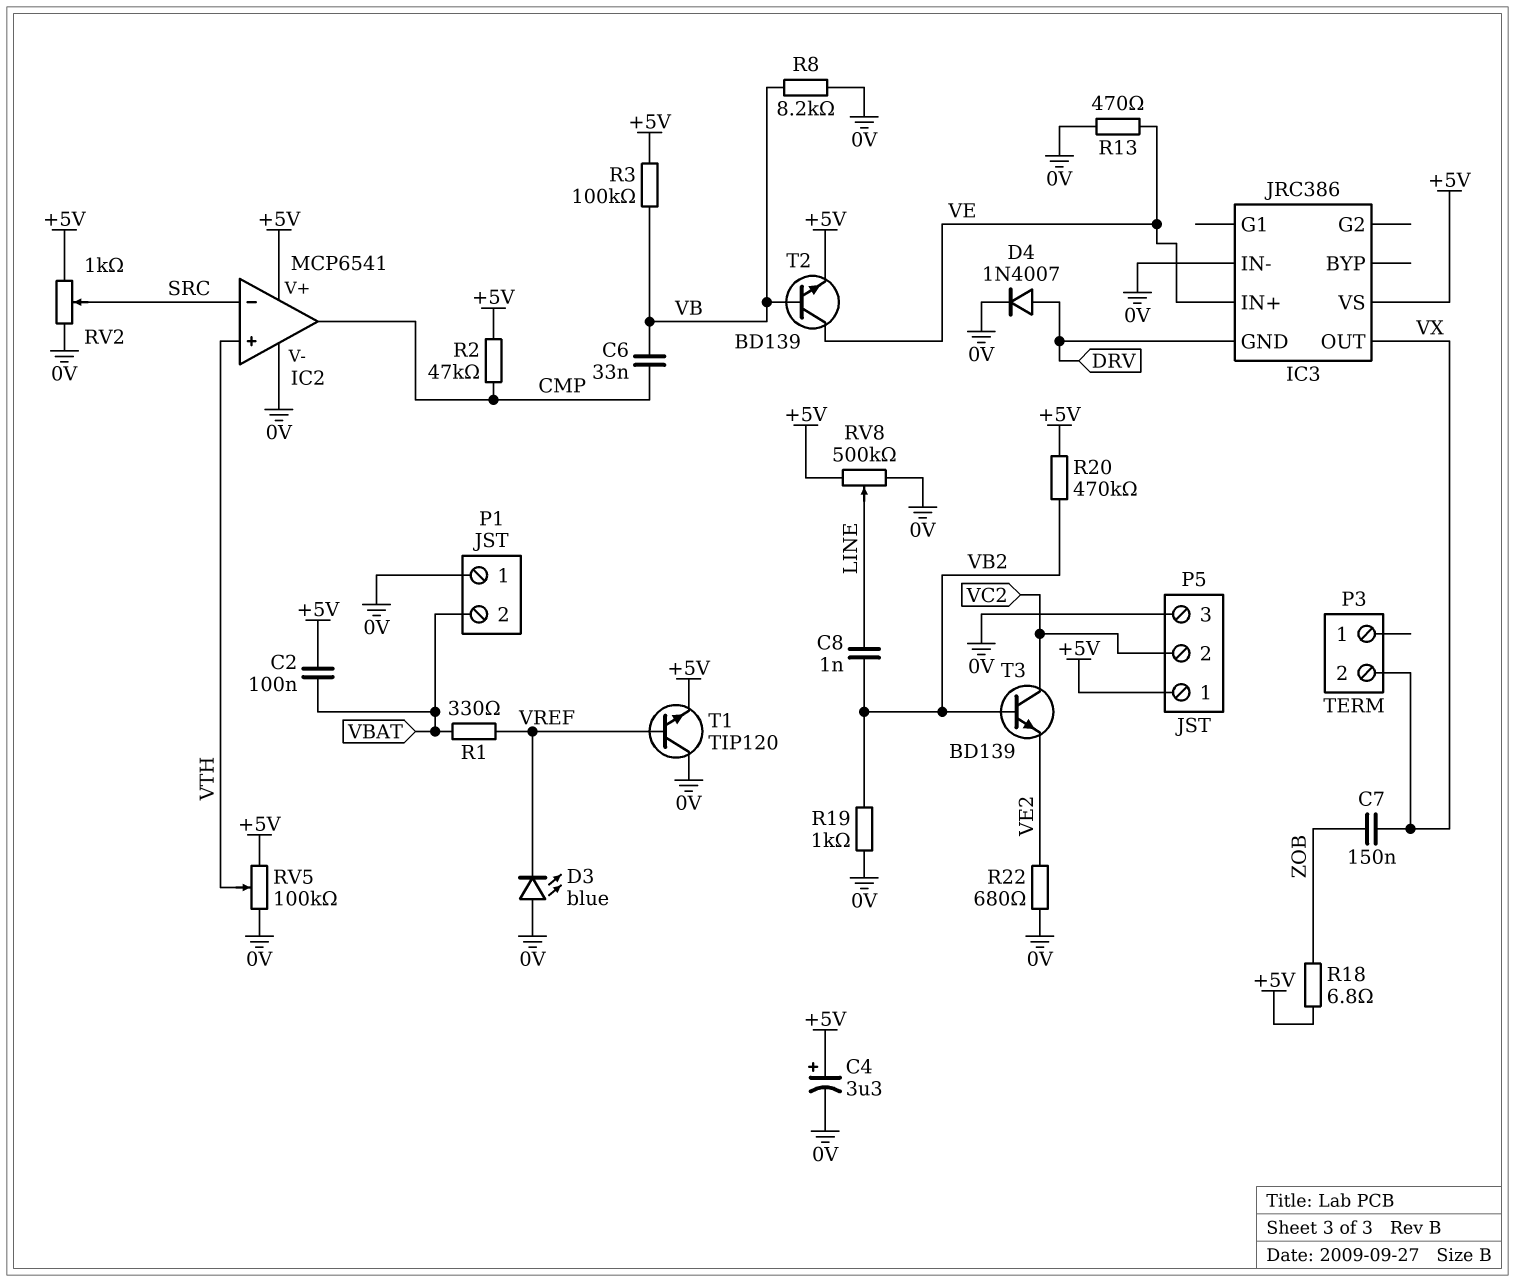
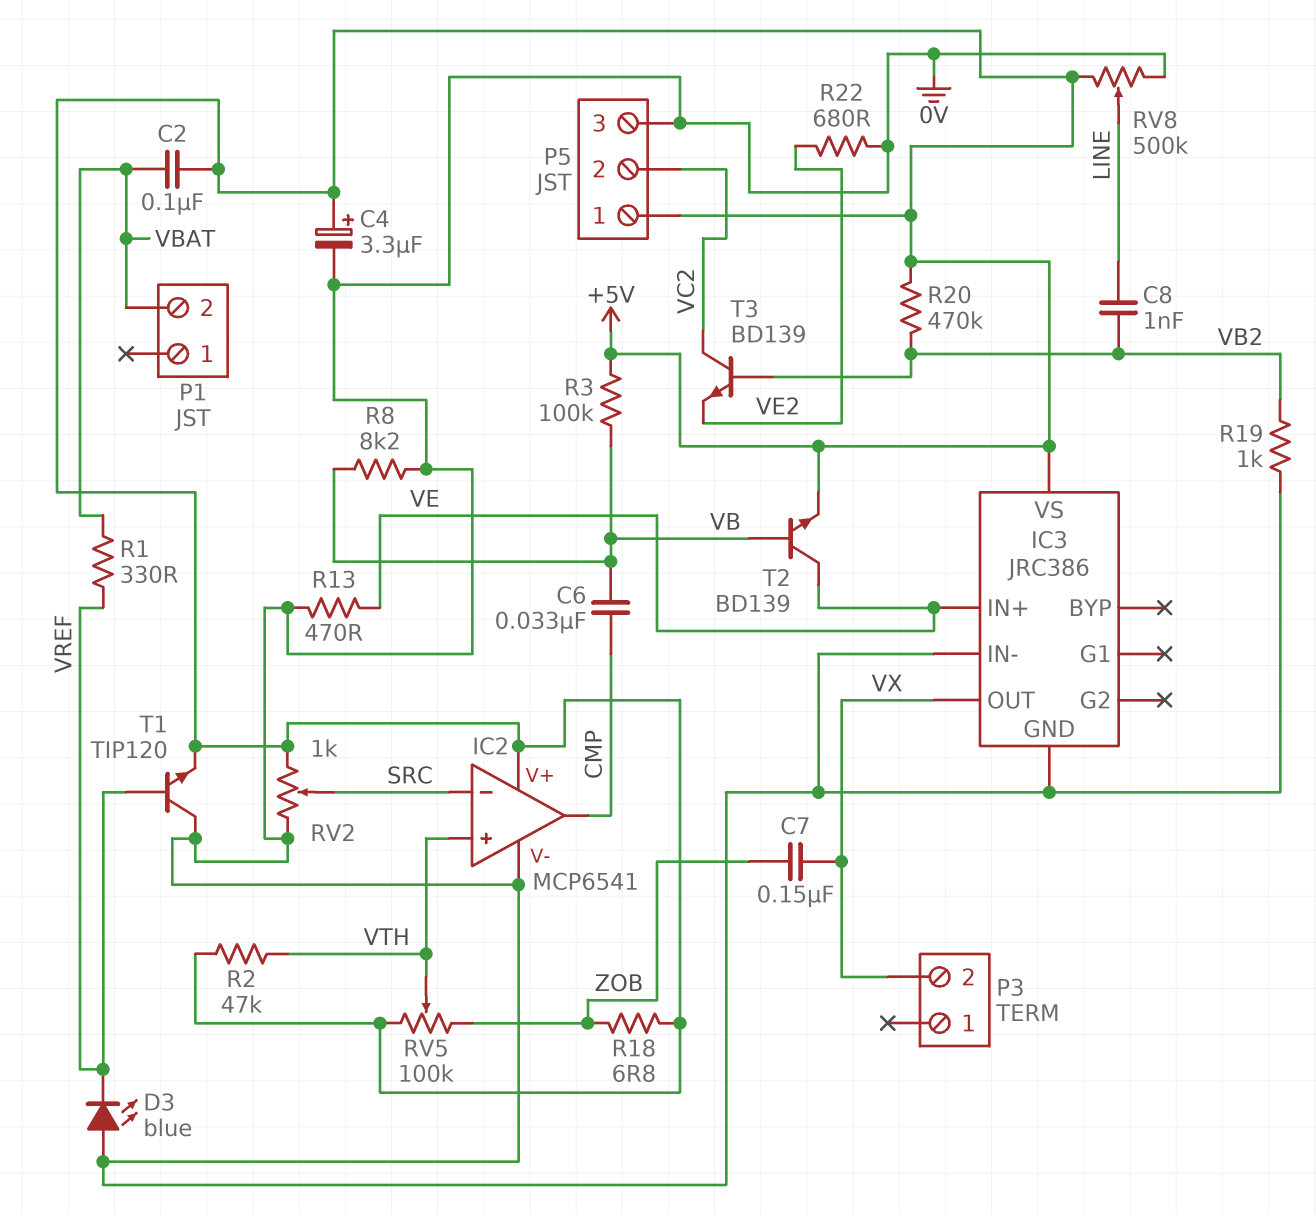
D4: diode 1N4007 (A DRV, K 0V) -> none
IC3 pin GND: DRV -> 0V
P1 pin 1: 0V -> none
R2: 47k (+5V, CMP) -> 47k (+5V, VTH)
RV5: 100k (+5V, 0V, wiper VTH) -> 100k (+5V, ZOB, wiper VTH)

